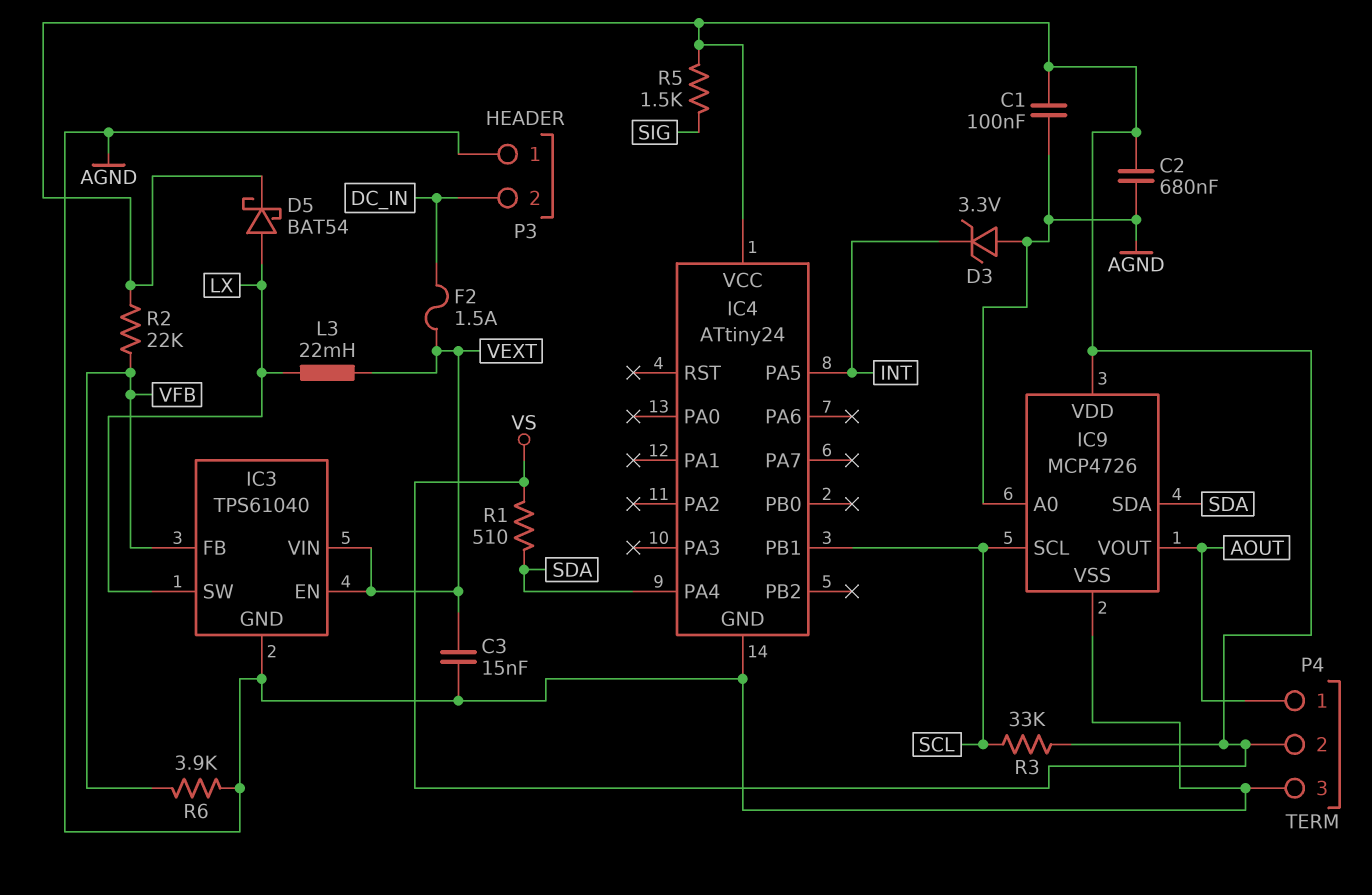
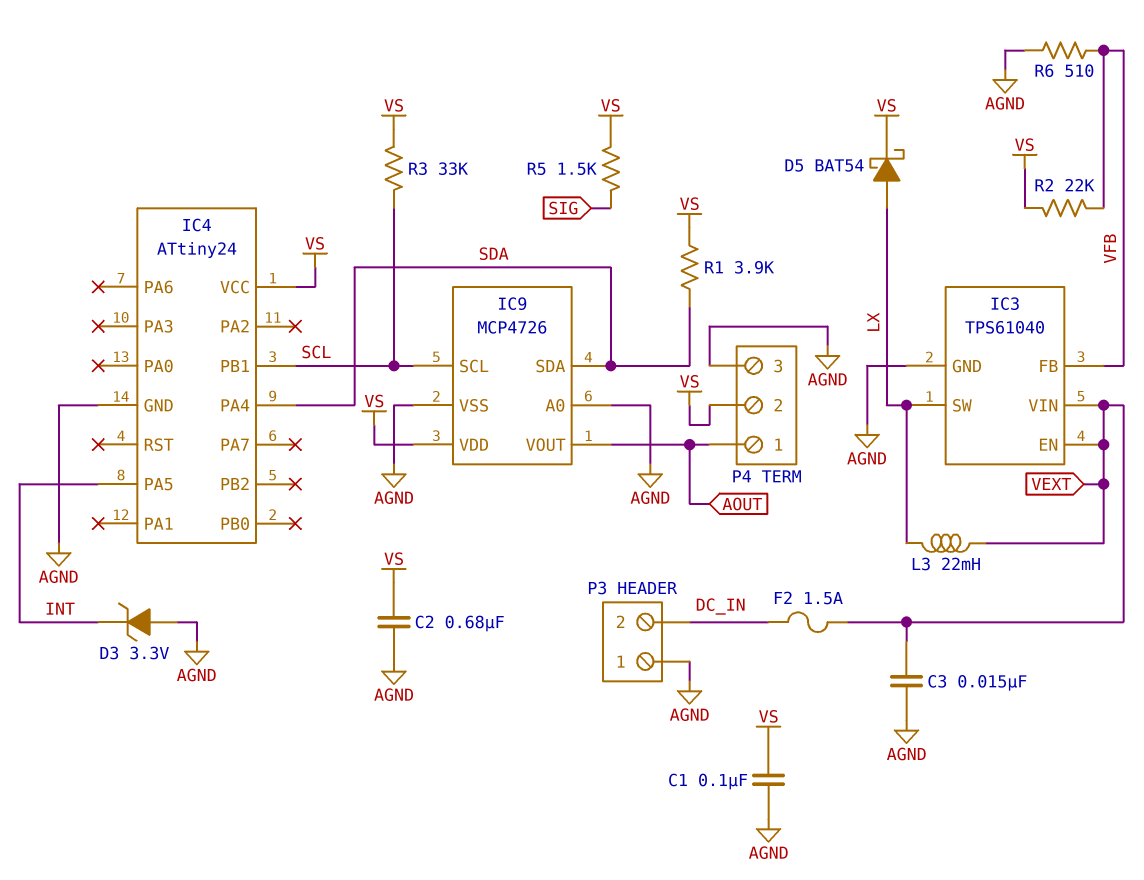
R1: 510 (SDA, VS) -> 3.9k (SDA, VS)
R6: 3.9k (AGND, VFB) -> 510 (AGND, VFB)

